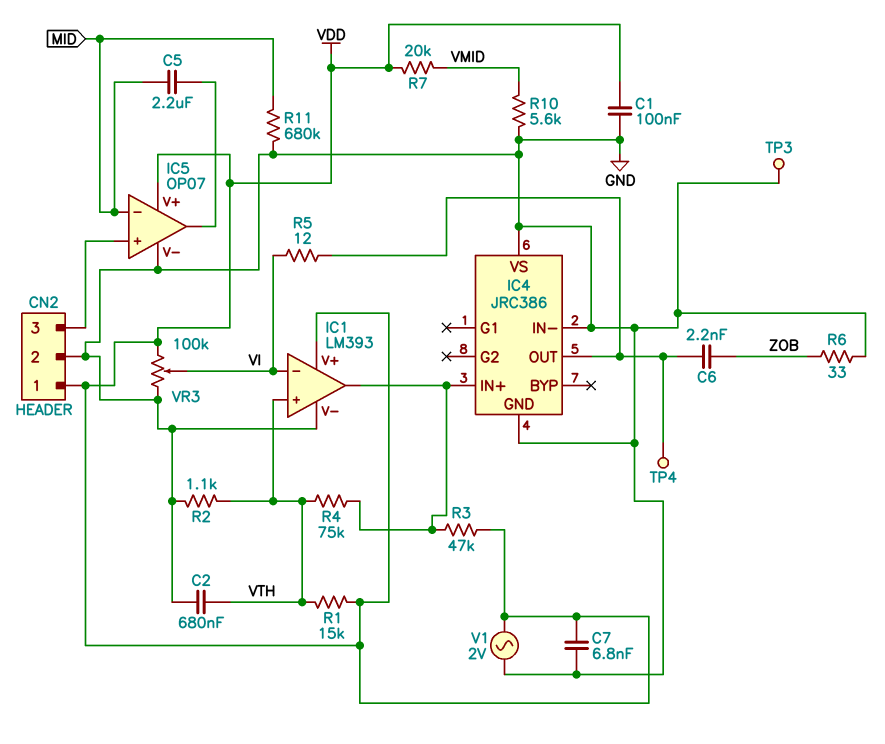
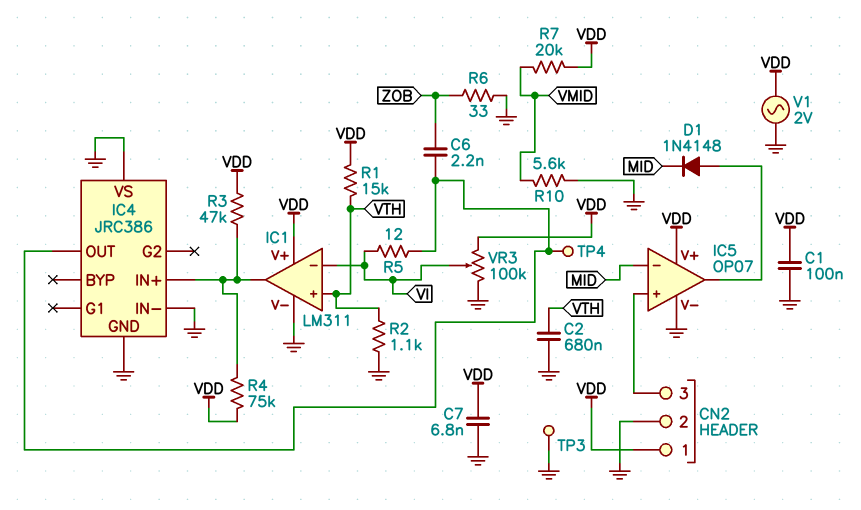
C5: 2.2uF (IC5/out, MID) -> none
D1: none -> diode 1N4148 (A IC5/out, K MID)
IC1: LM393 -> LM311
R4: 75k (IC1/out, VTH) -> 75k (IC1/out, VDD)
R11: 680k (GND, MID) -> none

